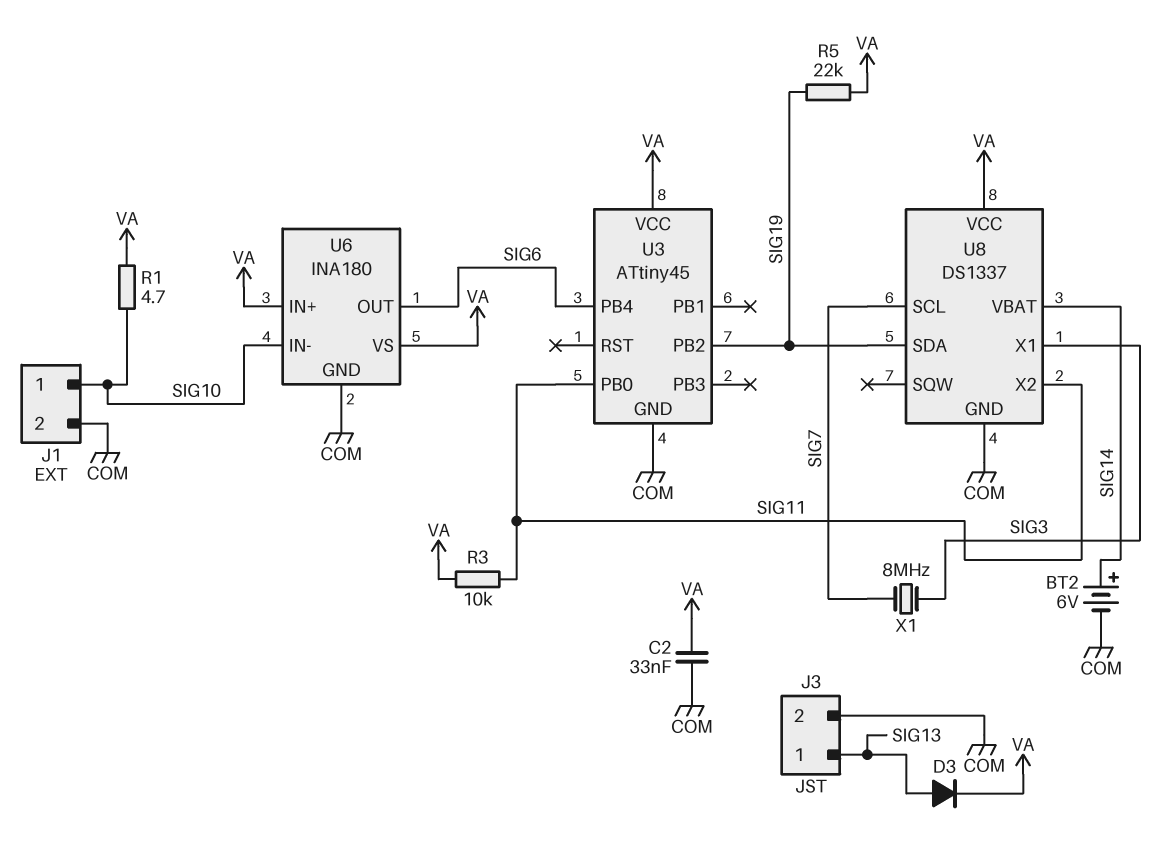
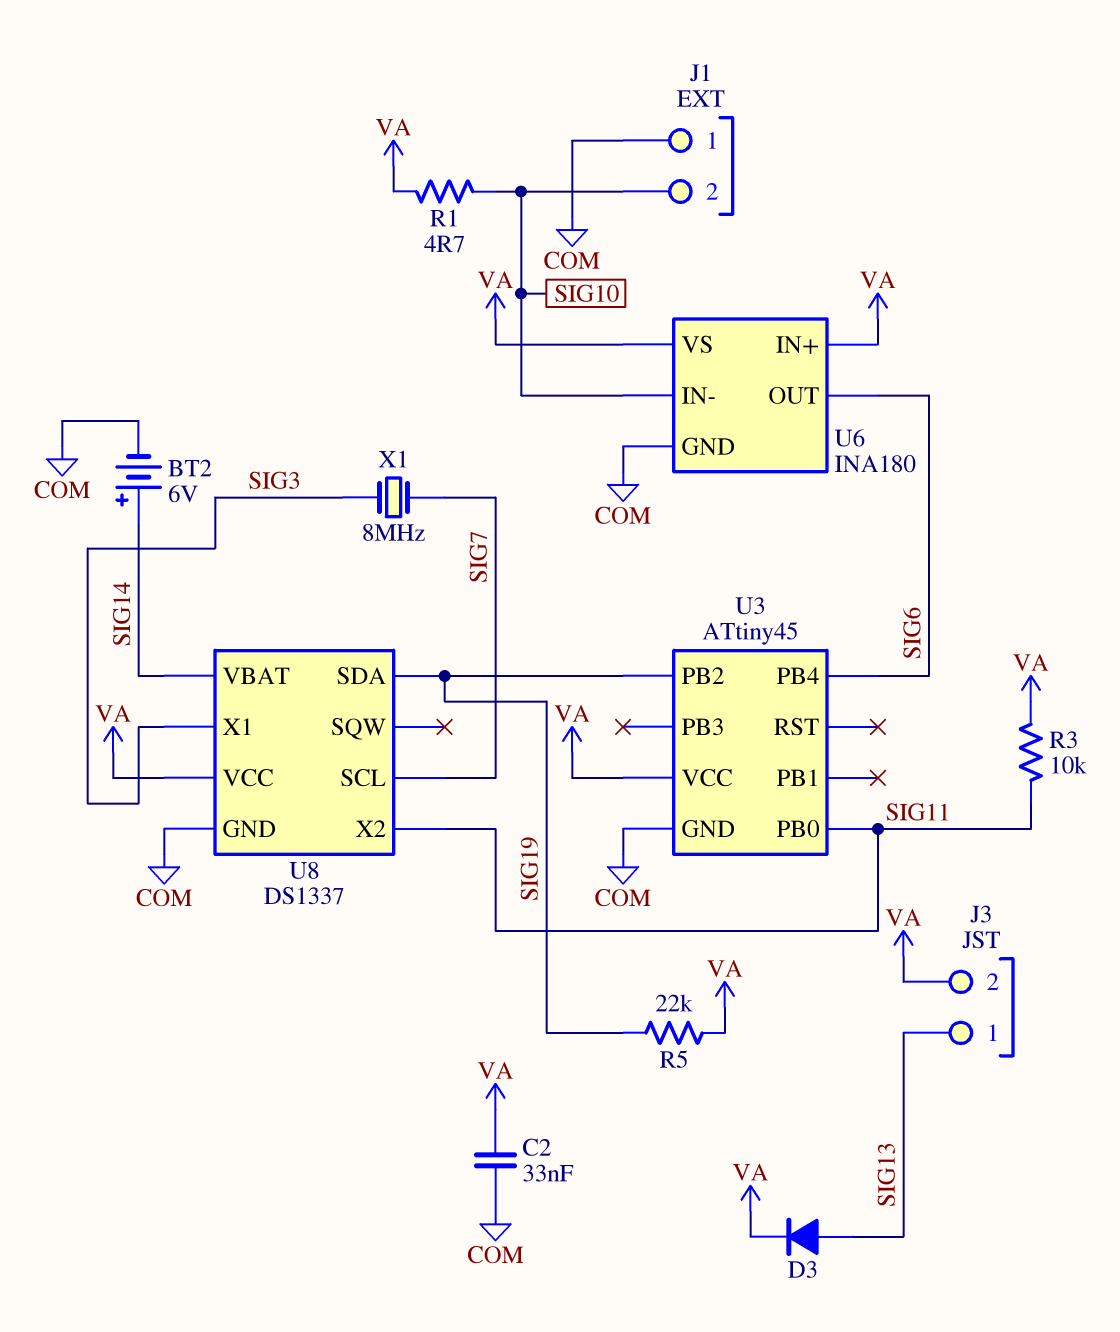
J1 pin 1: SIG10 -> COM
J1 pin 2: COM -> SIG10
J3 pin 2: COM -> VA

